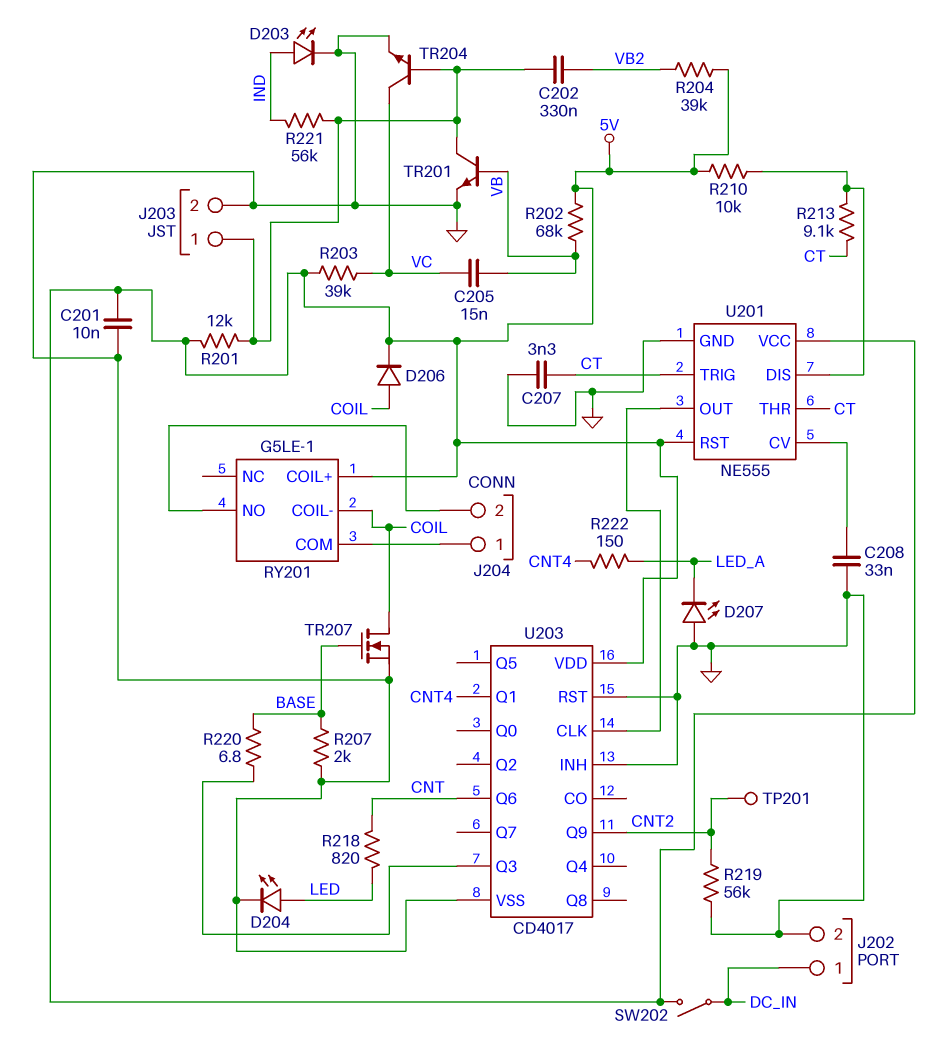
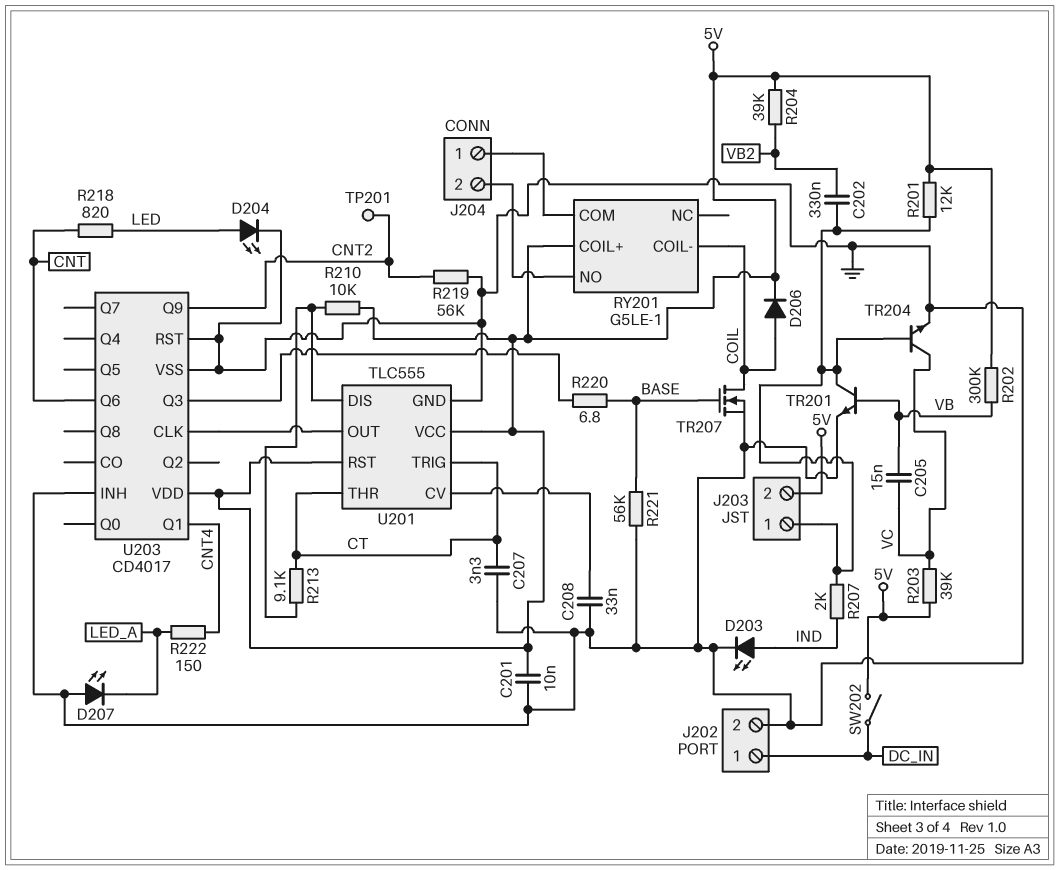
J203 pin 2: GND -> 5V
R202: 68k (5V, VB) -> 300k (5V, VB)
R207: 2k (BASE, GND) -> 2k (IND, J203/1)
R221: 56k (IND, J203/1) -> 56k (BASE, GND)
U201: NE555 -> TLC555

